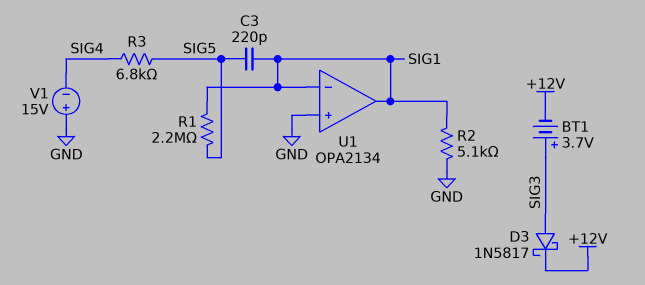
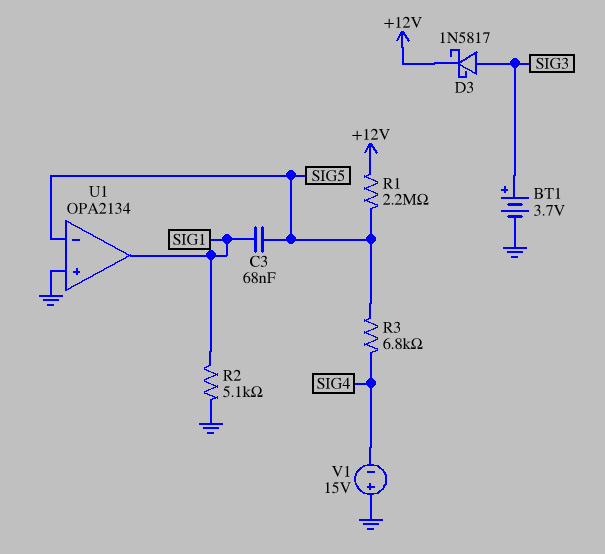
BT1: 3.7V (plus SIG3, minus +12V) -> 3.7V (plus SIG3, minus GND)
C3: 220pF (SIG1, SIG5) -> 68nF (SIG1, SIG5)
R1: 2.2M (SIG1, SIG5) -> 2.2M (+12V, SIG5)
U1 pin in-: SIG1 -> SIG5

